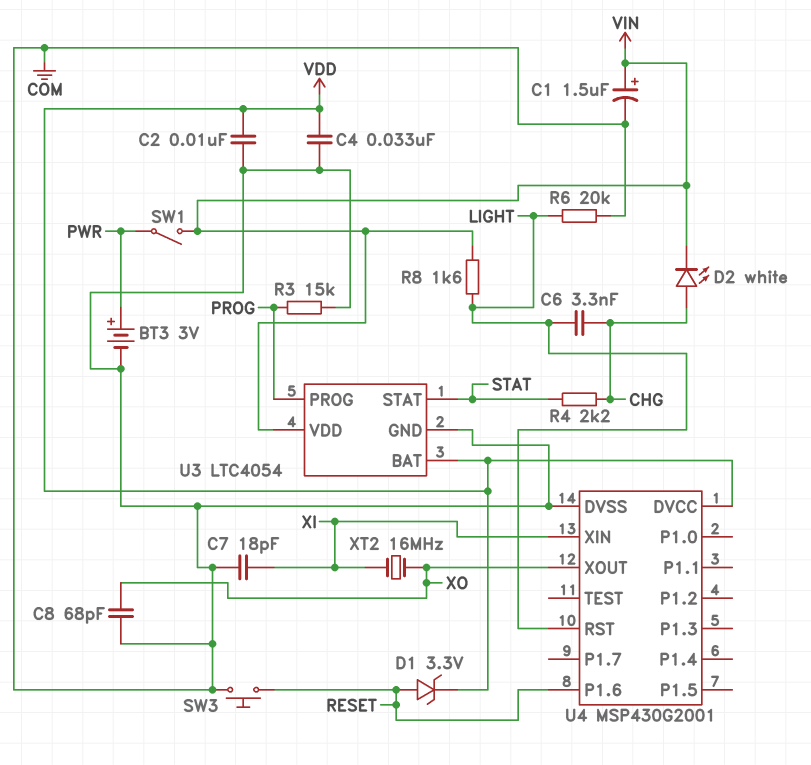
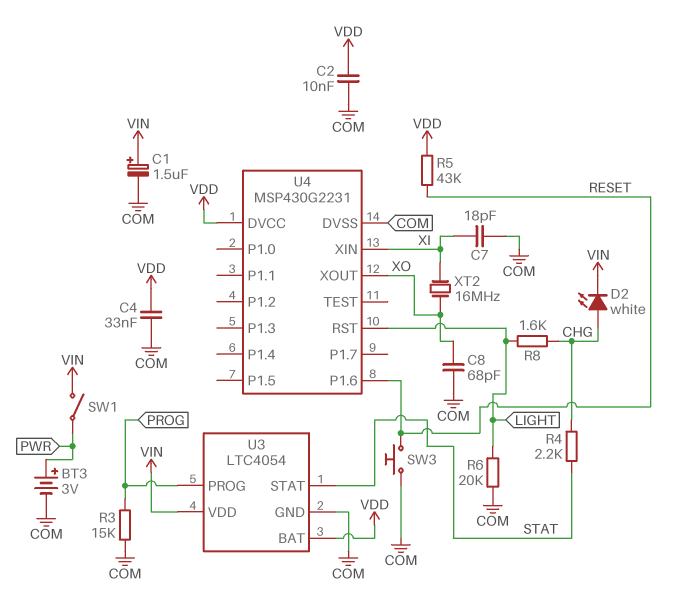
C6: 3.3nF (CHG, LIGHT) -> none
D1: zener 3.3V (A RESET, K VDD) -> none
R5: none -> 43k (RESET, VDD)
R8: 1.6k (LIGHT, VIN) -> 1.6k (CHG, LIGHT)
U4: MSP430G2001 -> MSP430G2231

